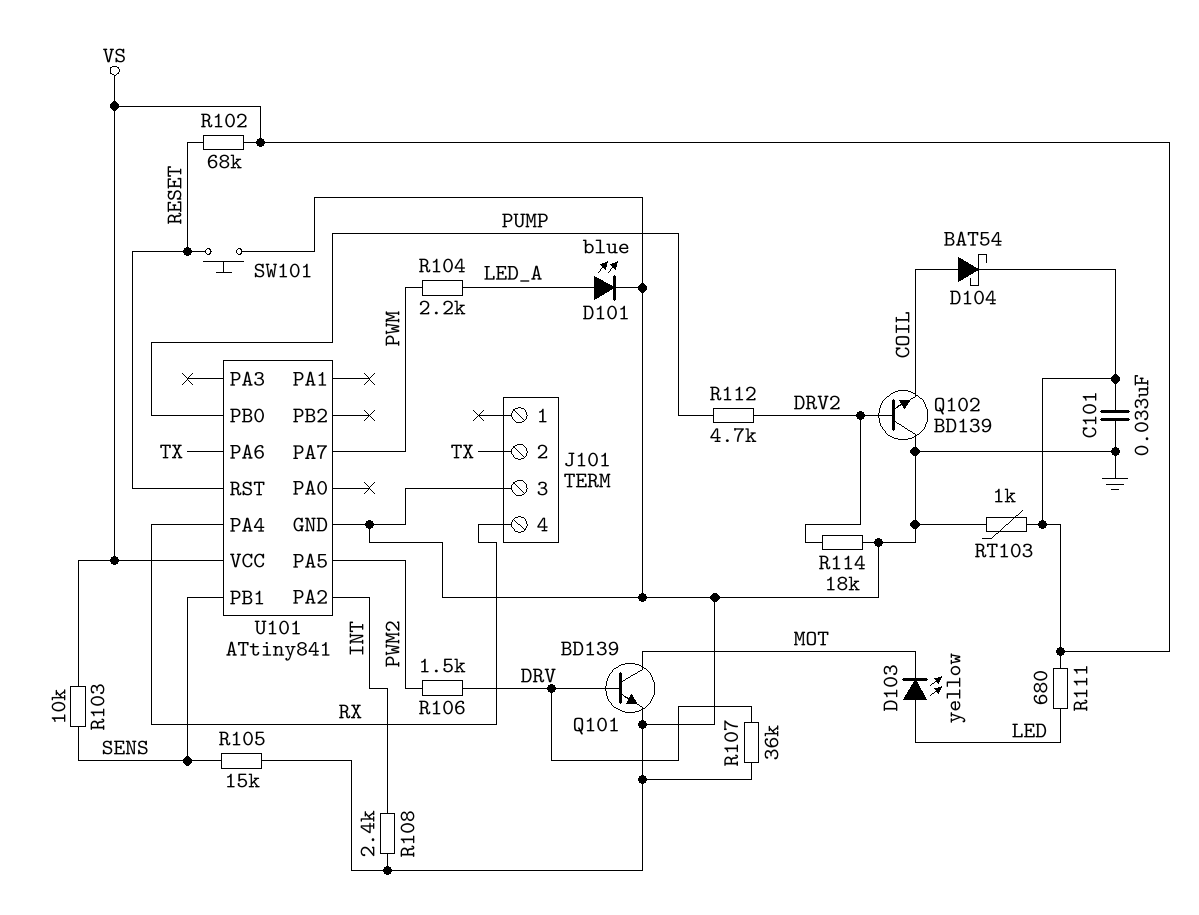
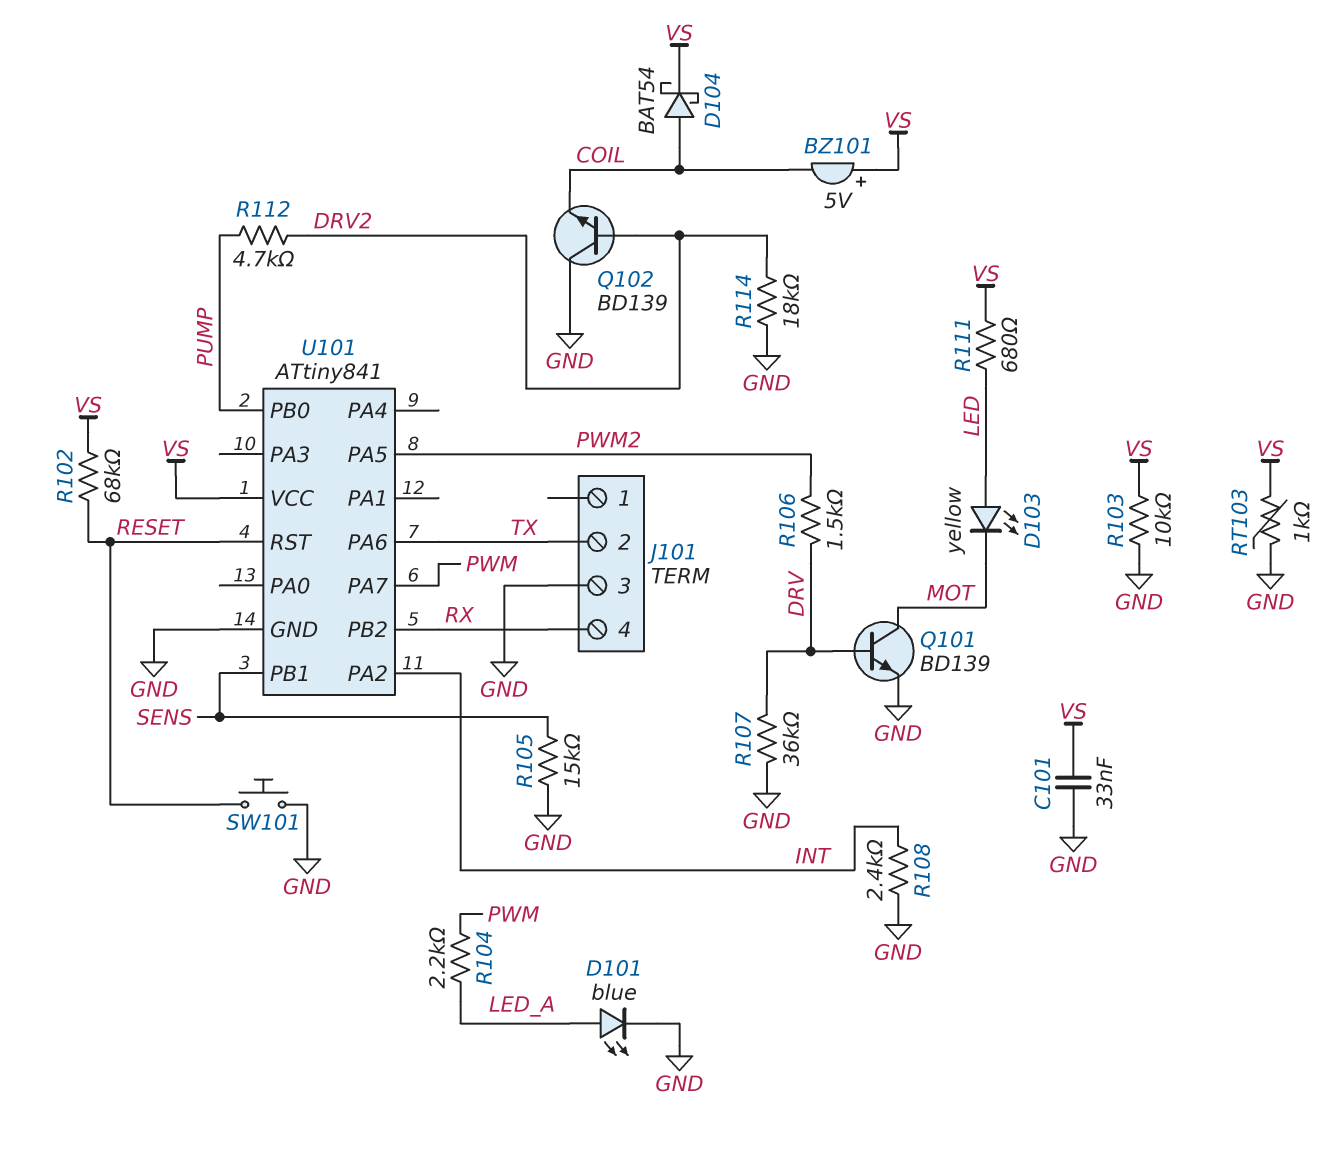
BZ101: none -> buzzer 5V (plus VS, minus COIL)
R103: 10k (SENS, VS) -> 10k (GND, VS)
U101 pin PA4: RX -> none
U101 pin PB2: none -> RX

